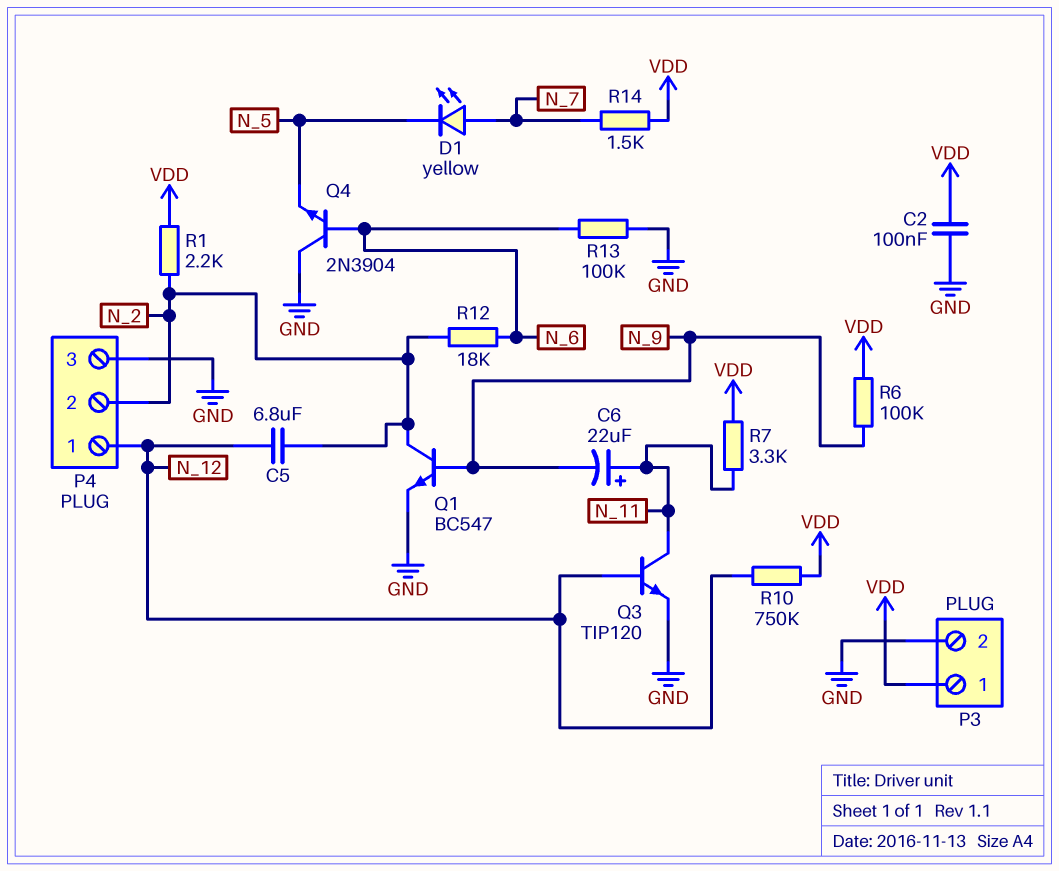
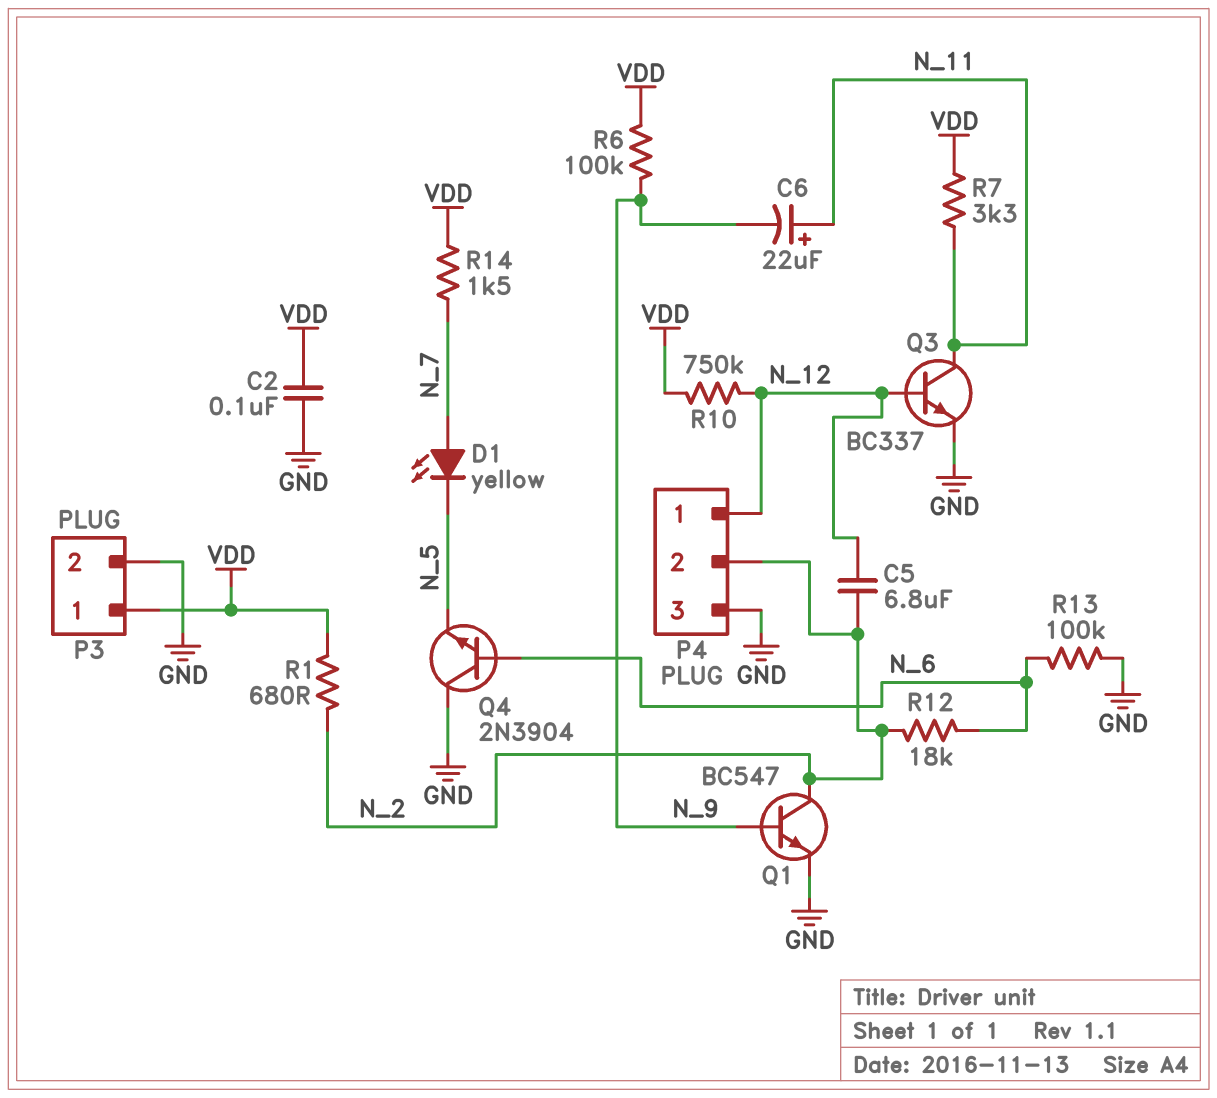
Q3: NPN TIP120 (B N_12, C N_11, E GND) -> NPN BC337 (B N_12, C N_11, E GND)
R1: 2.2k (N_2, VDD) -> 680 (N_2, VDD)

